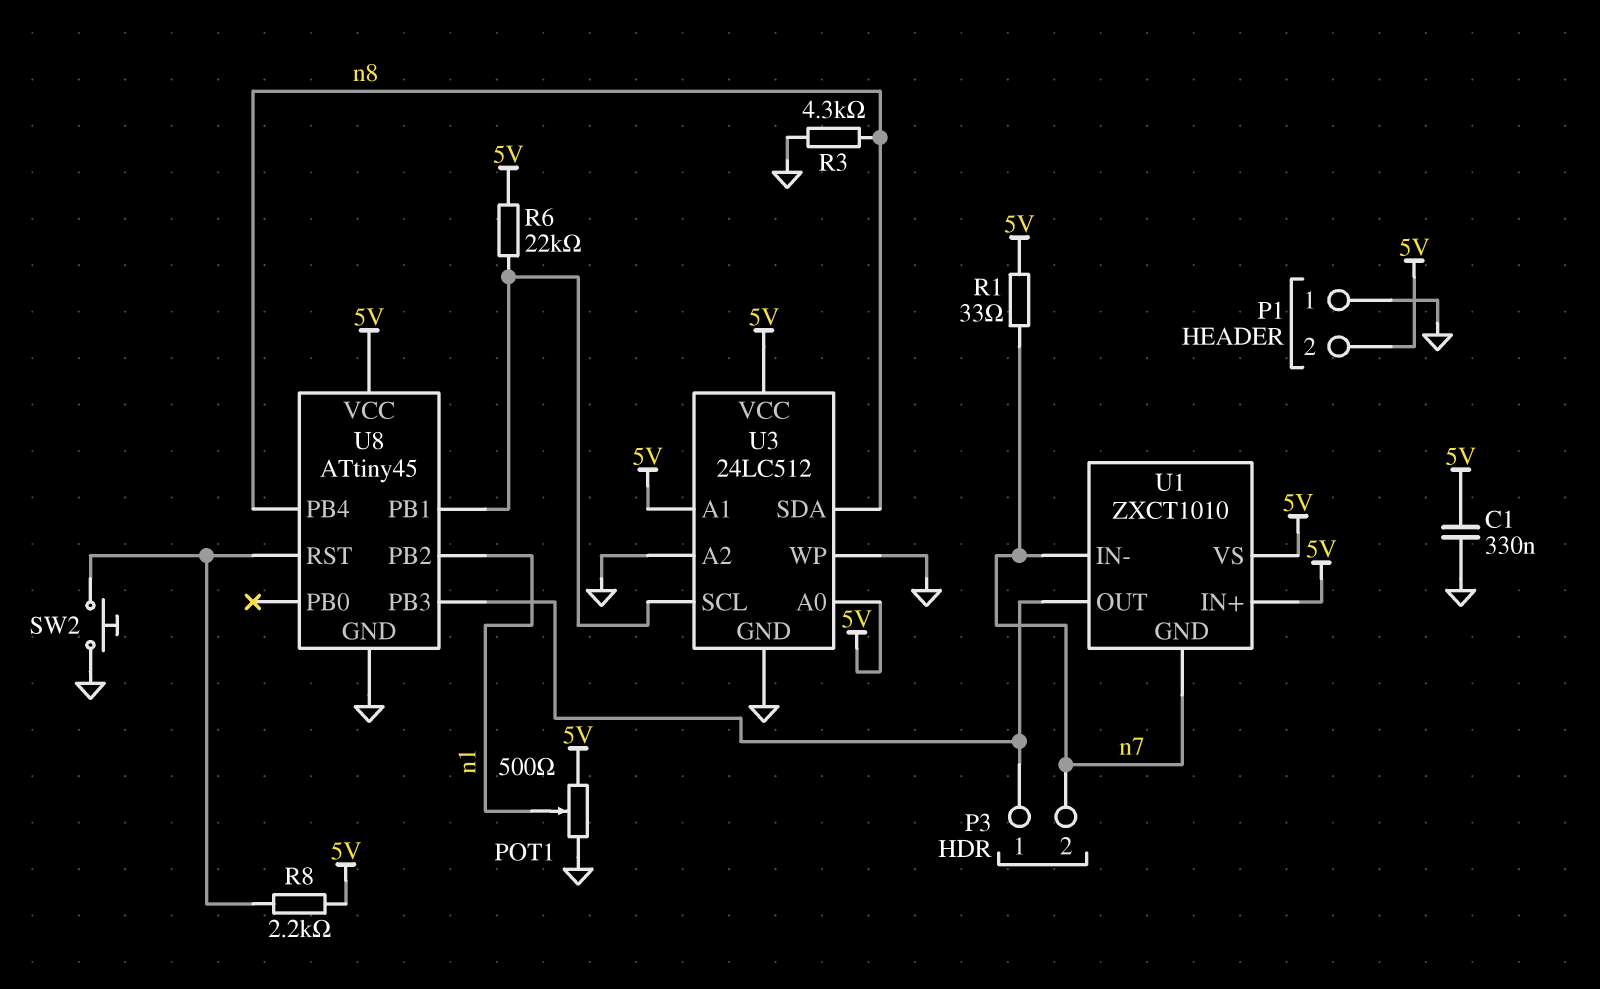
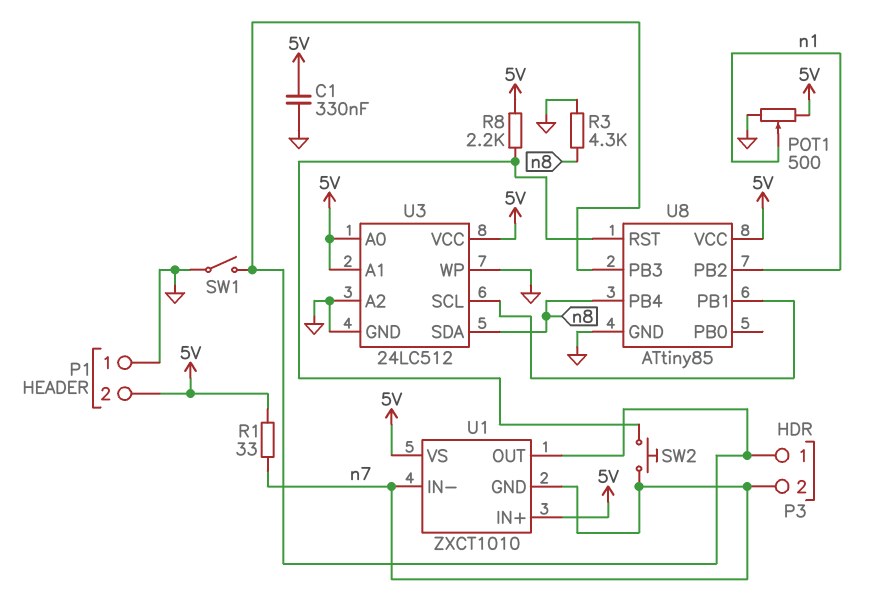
R6: 22k (5V, U3/SCL) -> none
SW1: none -> switch (GND, P3/1)
SW2: button (GND, U8/RST) -> button (U8/RST, n7)
U8: ATtiny45 -> ATtiny85

